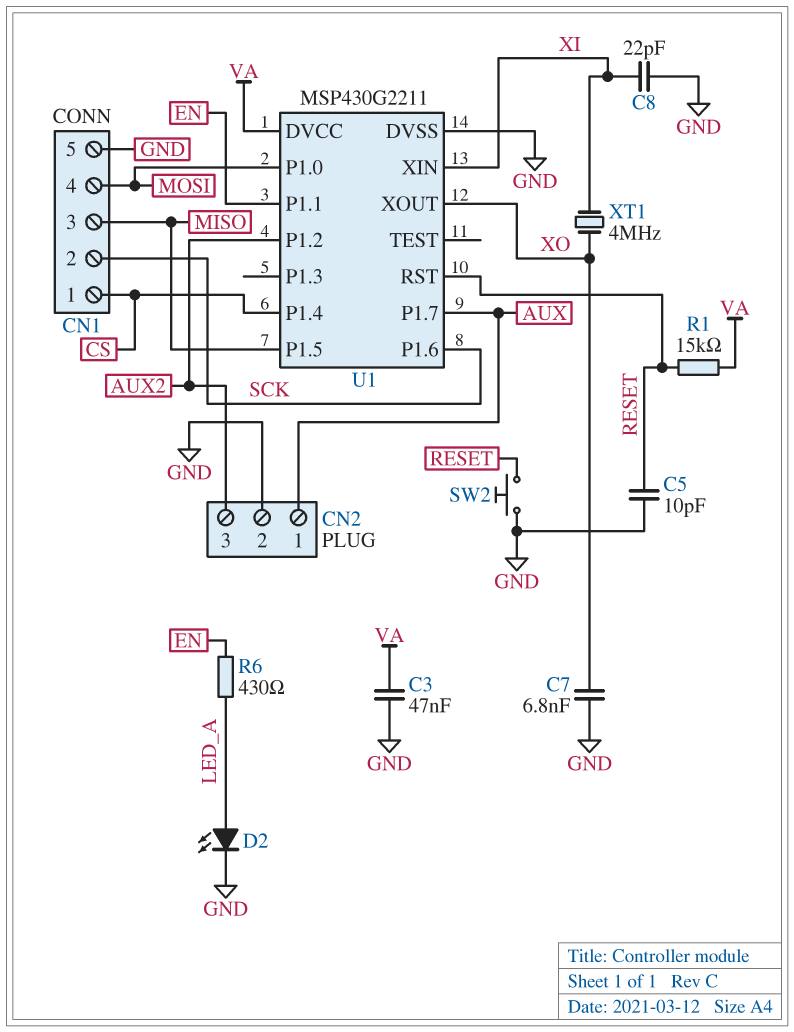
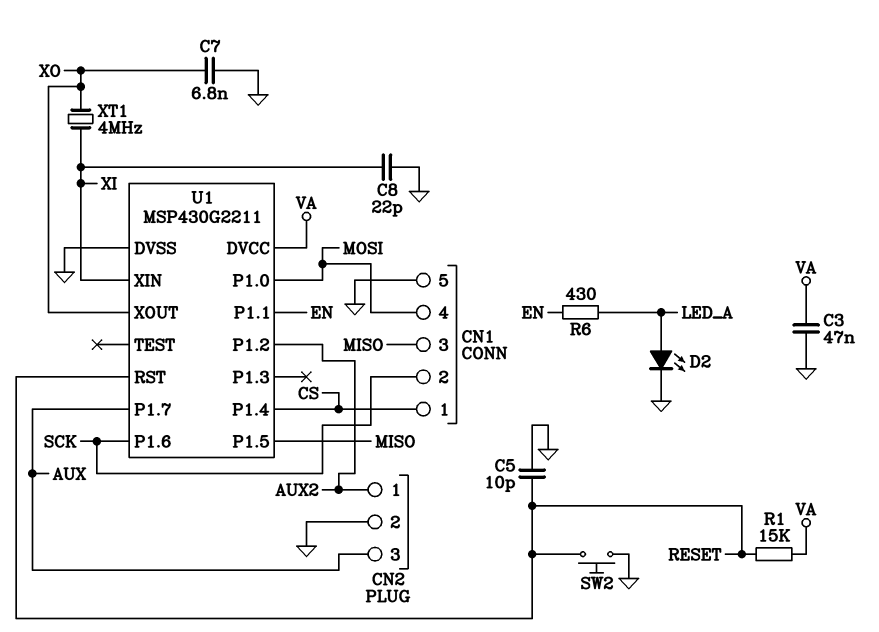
CN2 pin 1: AUX -> AUX2
CN2 pin 3: AUX2 -> AUX

